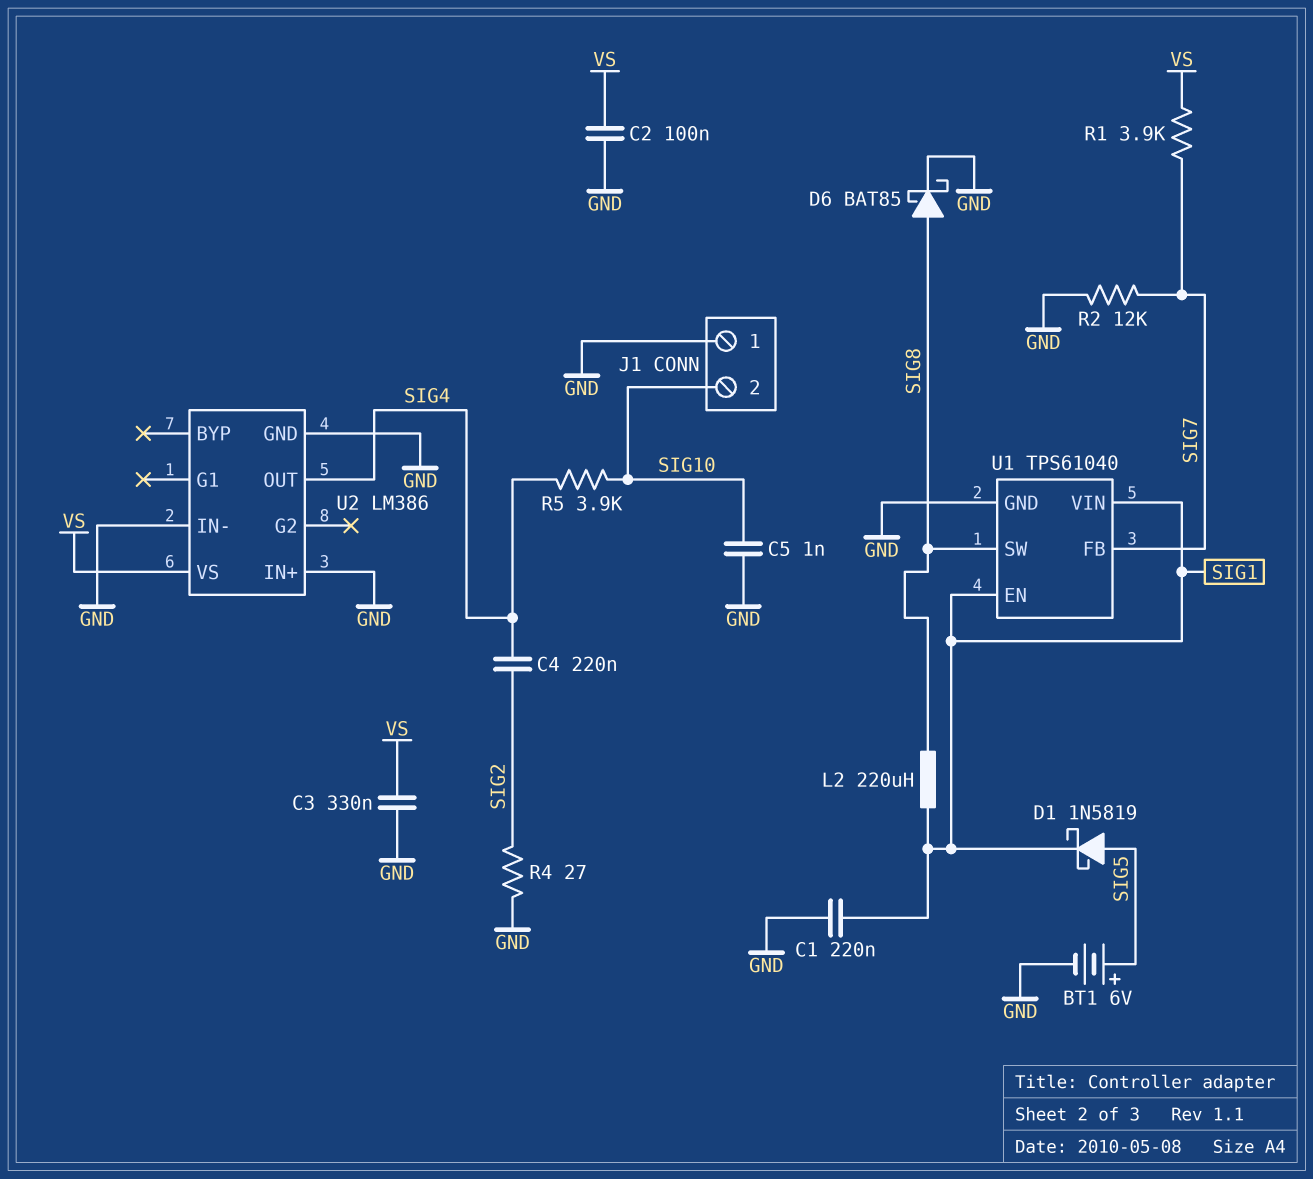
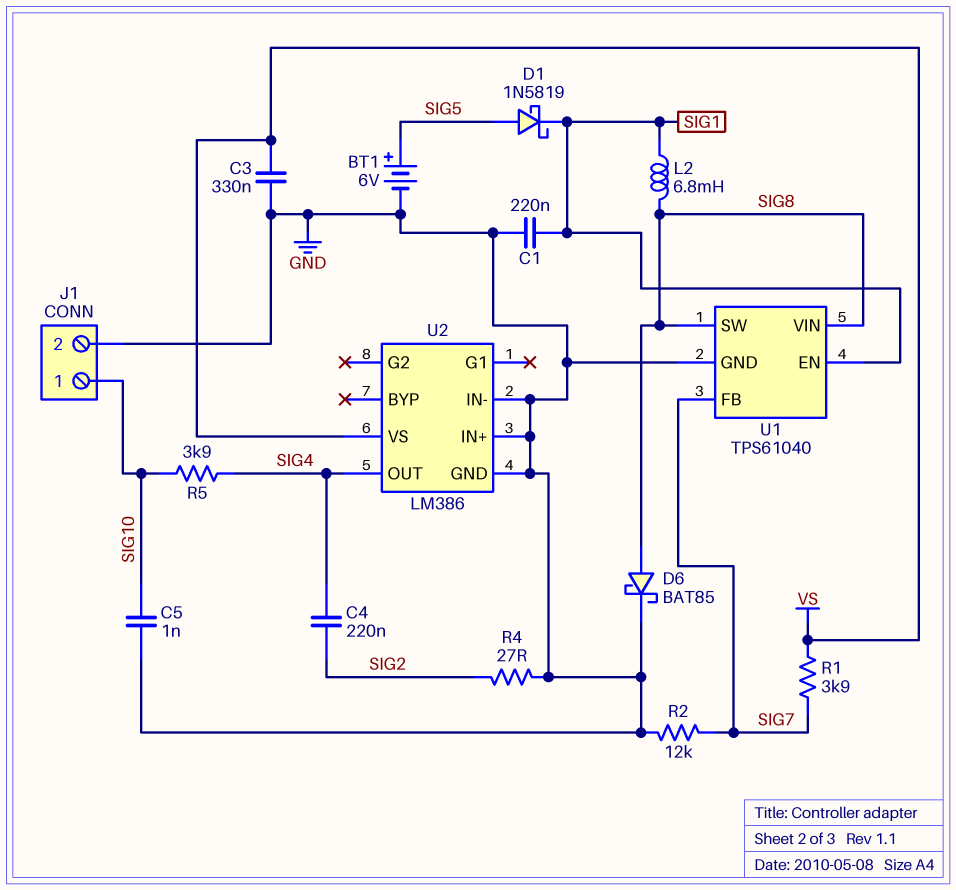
C2: 100nF (GND, VS) -> none
J1 pin 1: GND -> SIG10
J1 pin 2: SIG10 -> GND
L2: 220uH (SIG1, SIG8) -> 6.8mH (SIG1, SIG8)
U1 pin VIN: SIG1 -> SIG8

